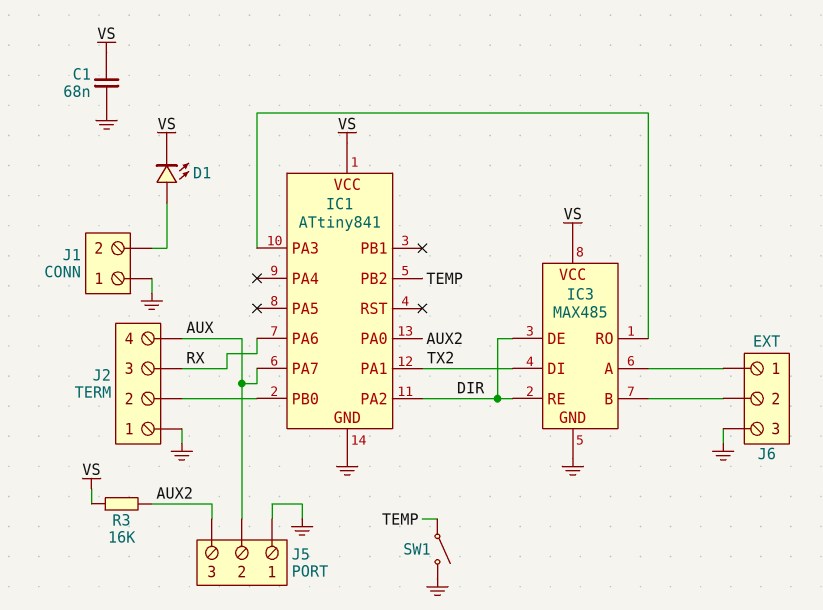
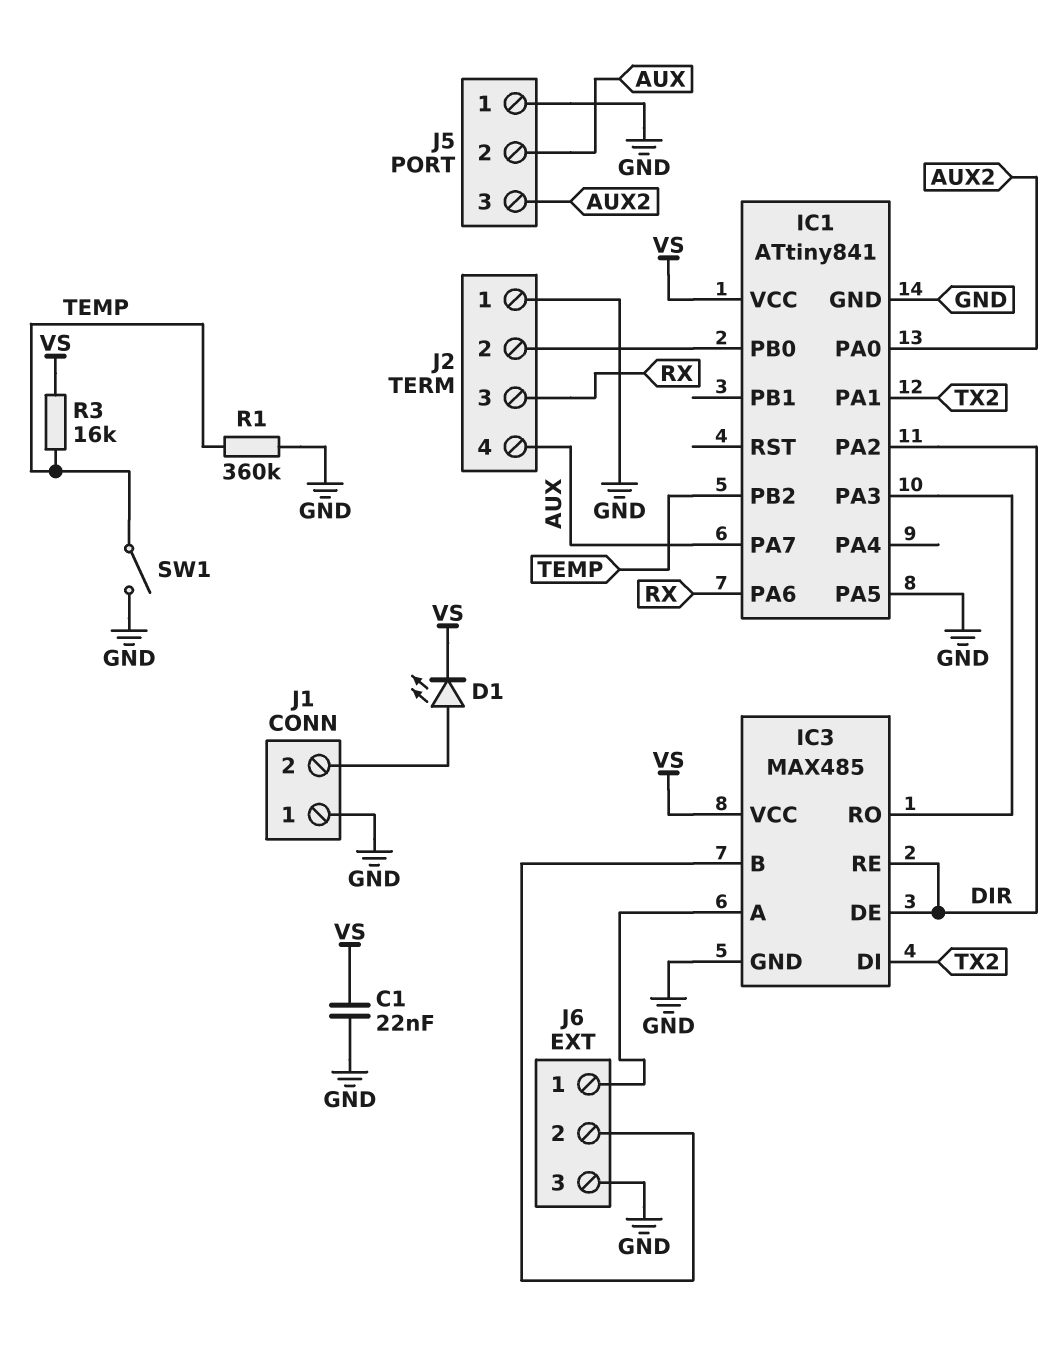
C1: 68nF (GND, VS) -> 22nF (GND, VS)
IC1 pin PA5: none -> GND
R1: none -> 360k (GND, TEMP)
R3: 16k (AUX2, VS) -> 16k (TEMP, VS)

